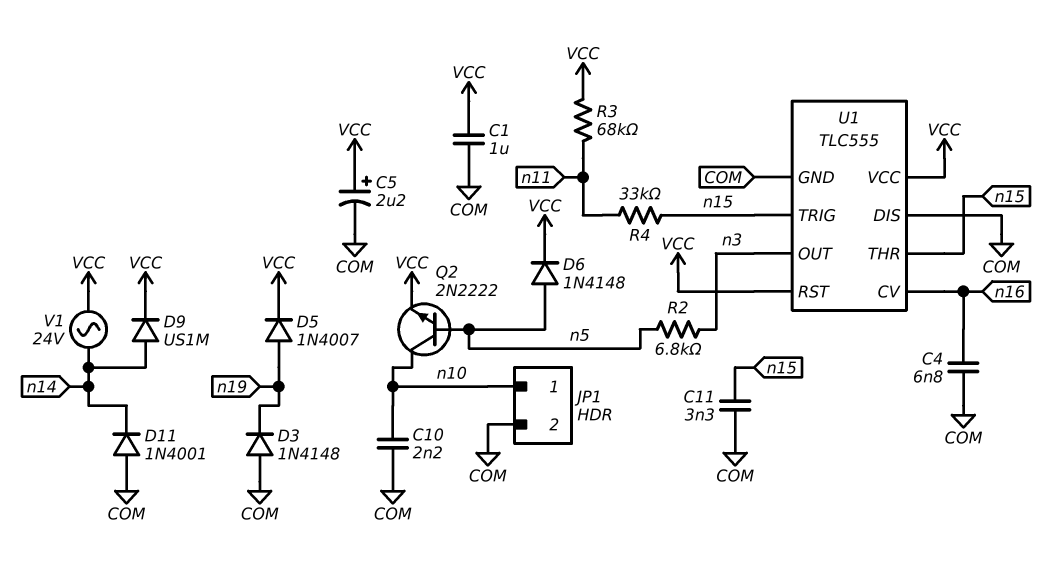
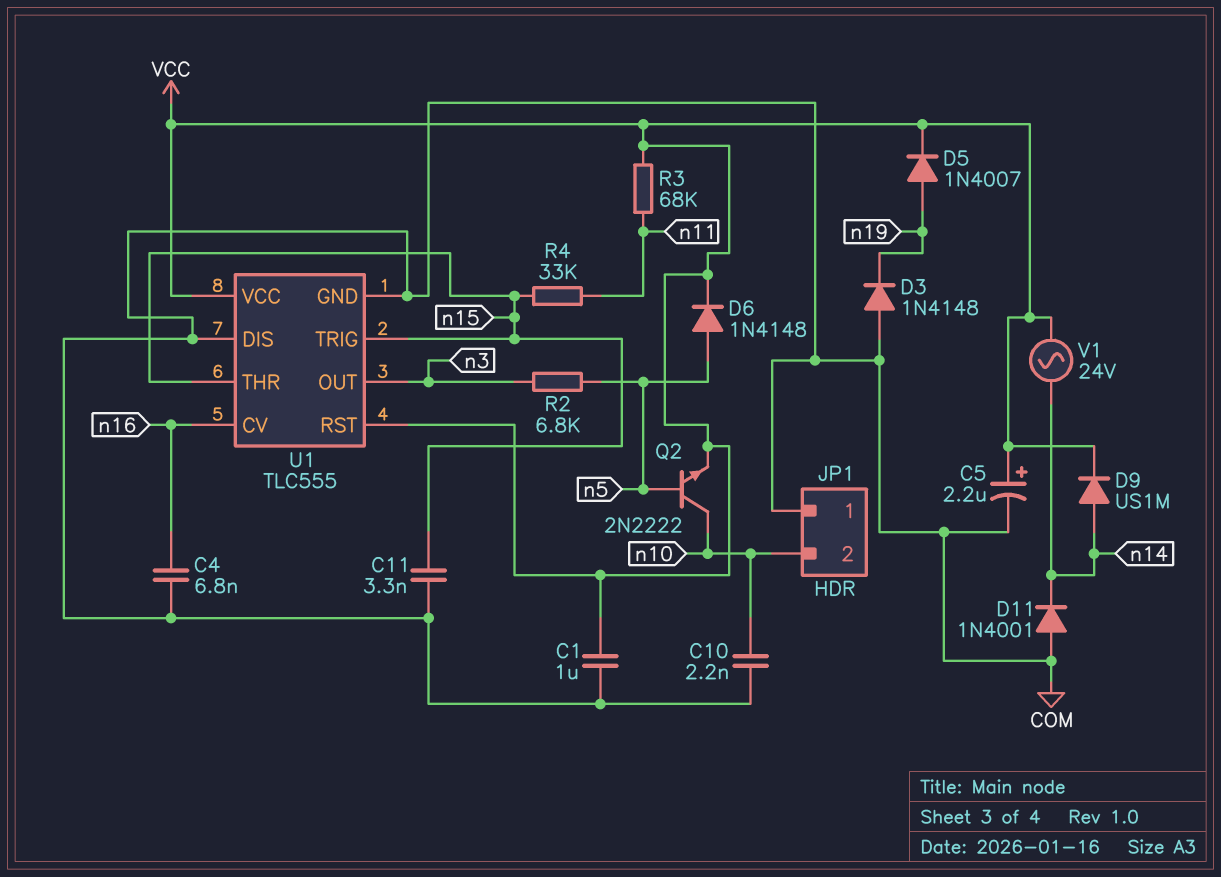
JP1 pin 1: n10 -> COM
JP1 pin 2: COM -> n10

